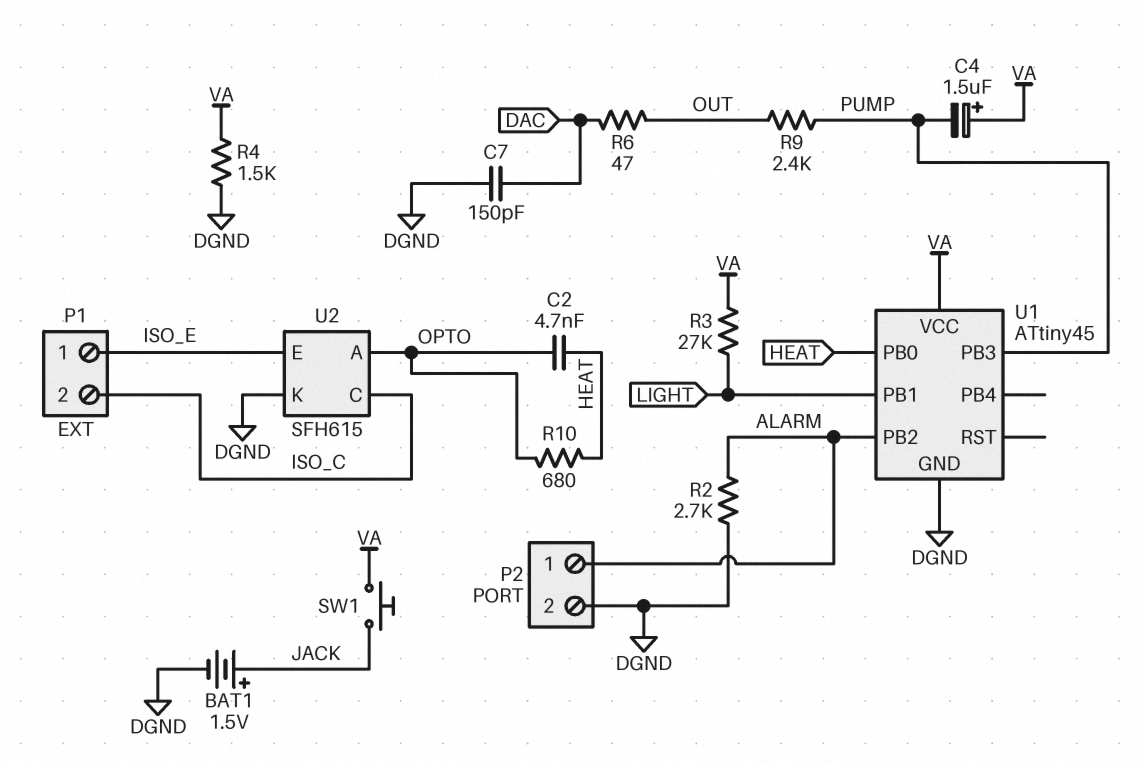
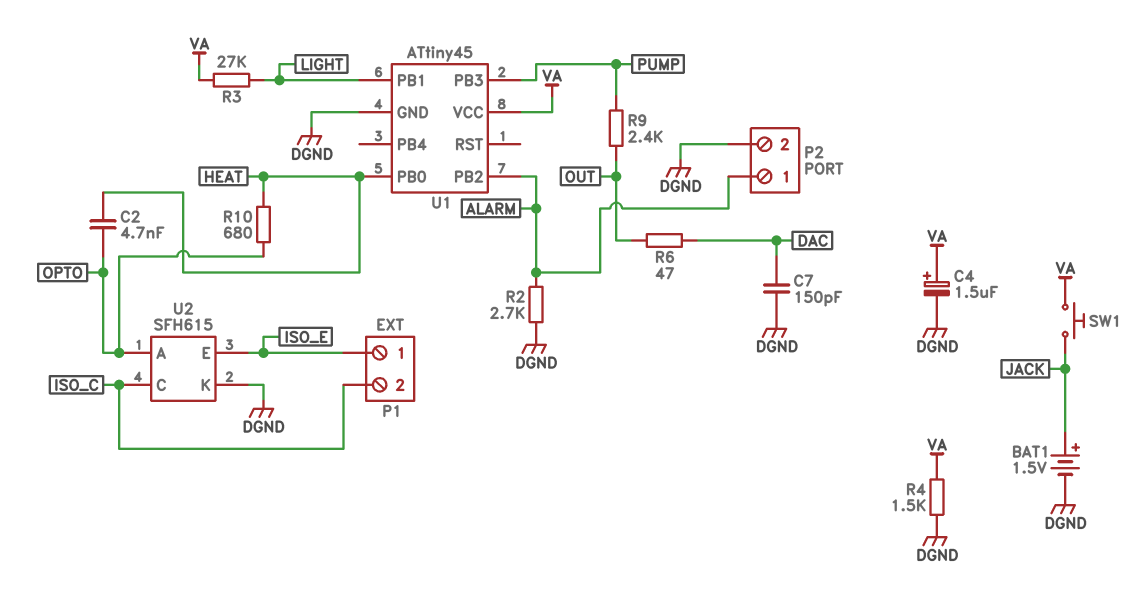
C4: 1.5uF (plus VA, minus PUMP) -> 1.5uF (plus VA, minus DGND)

